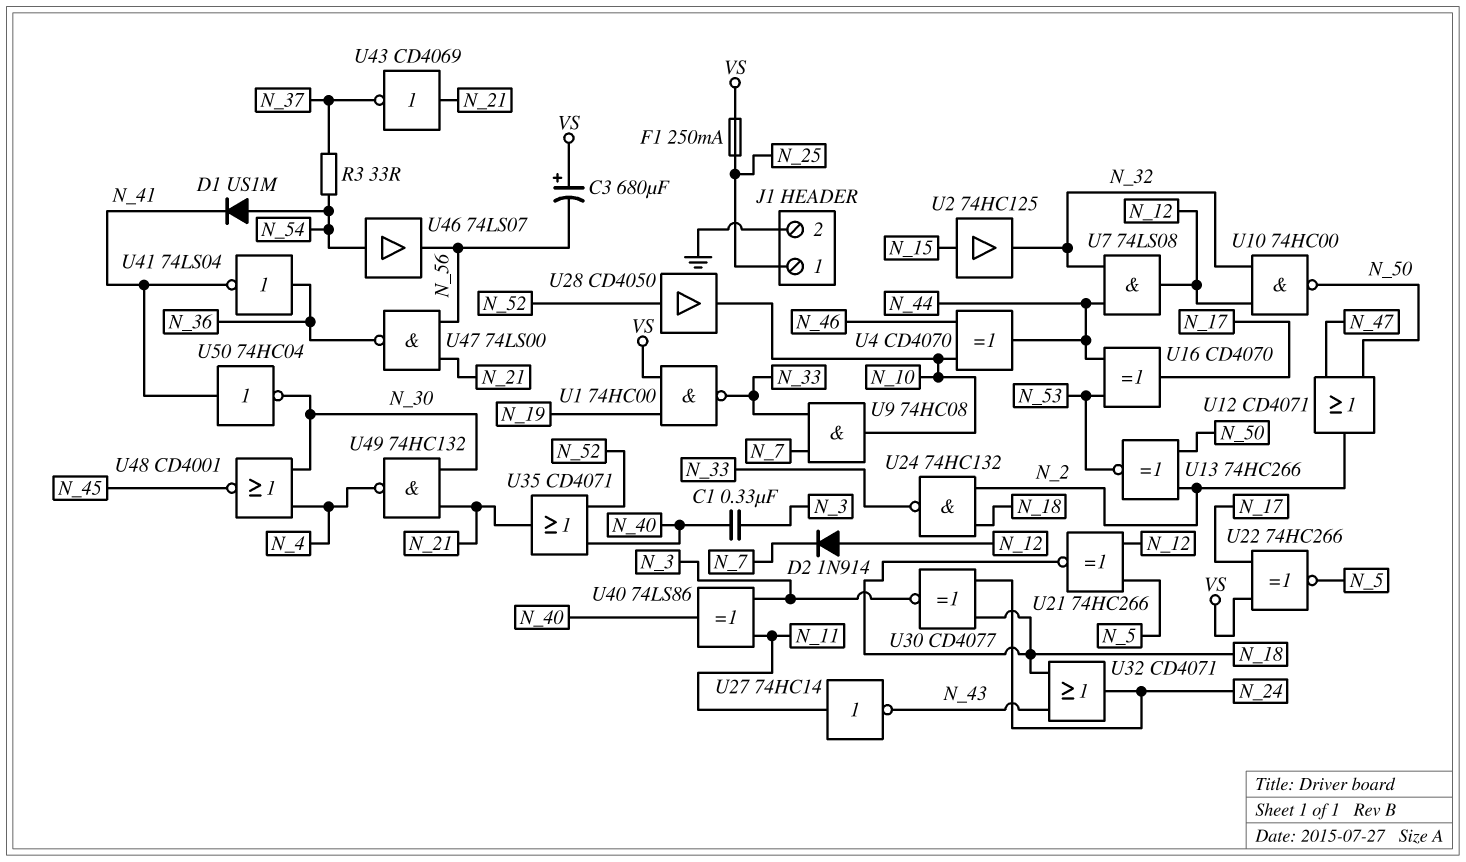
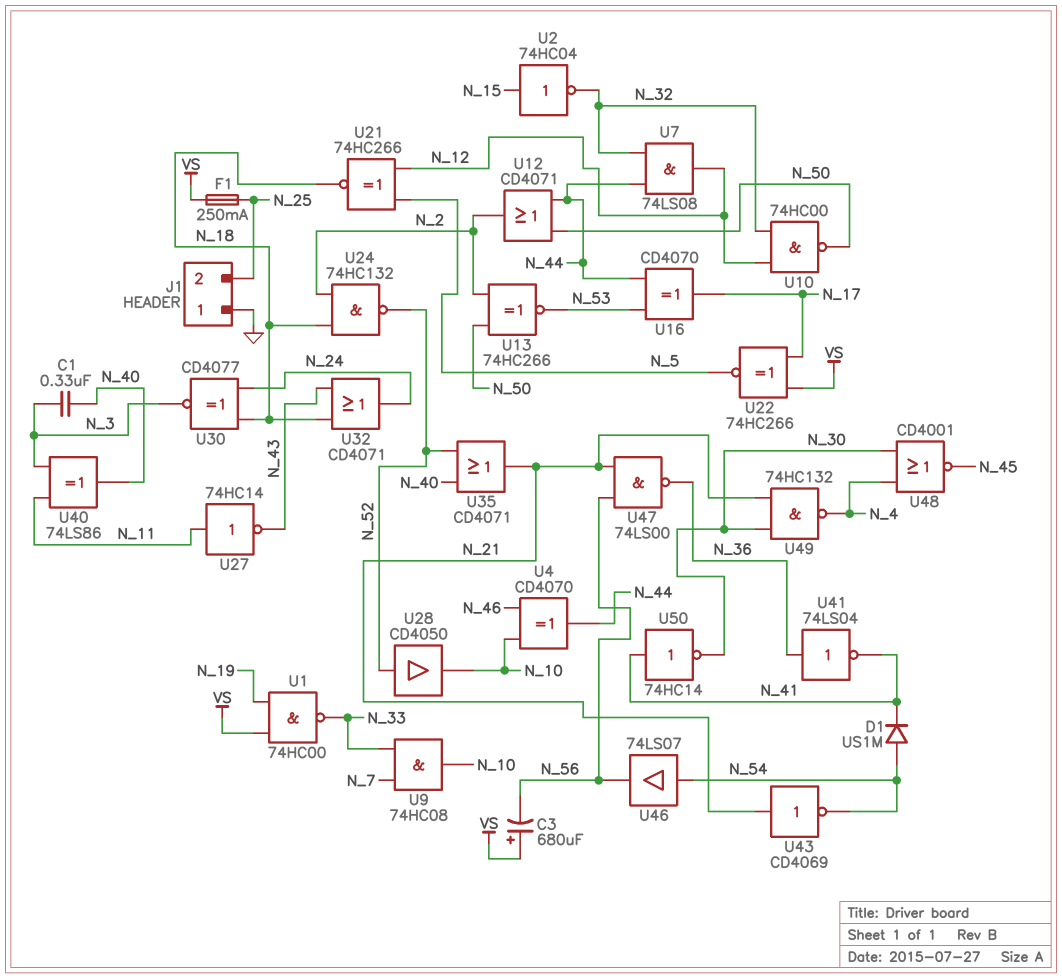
D2: diode 1N914 (A N_12, K N_7) -> none
J1 pin 1: N_25 -> GND
J1 pin 2: GND -> N_25
R3: 33 (N_37, N_54) -> none
U2: buffer 74HC125 (in N_15, out N_32) -> NOT 74HC04 (in N_15, out N_32)
U12: OR CD4071 (in N_47, in N_50, out N_2) -> OR CD4071 (in N_44, in N_50, out N_2)
U24: NAND 74HC132 (in N_2, in N_18, out N_33) -> NAND 74HC132 (in N_2, in N_18, out N_52)
U43: NOT CD4069 (in N_21, out N_37) -> NOT CD4069 (in N_21, out N_54)
U50: NOT 74HC04 (in N_41, out N_30) -> NOT 74HC14 (in N_41, out N_30)

